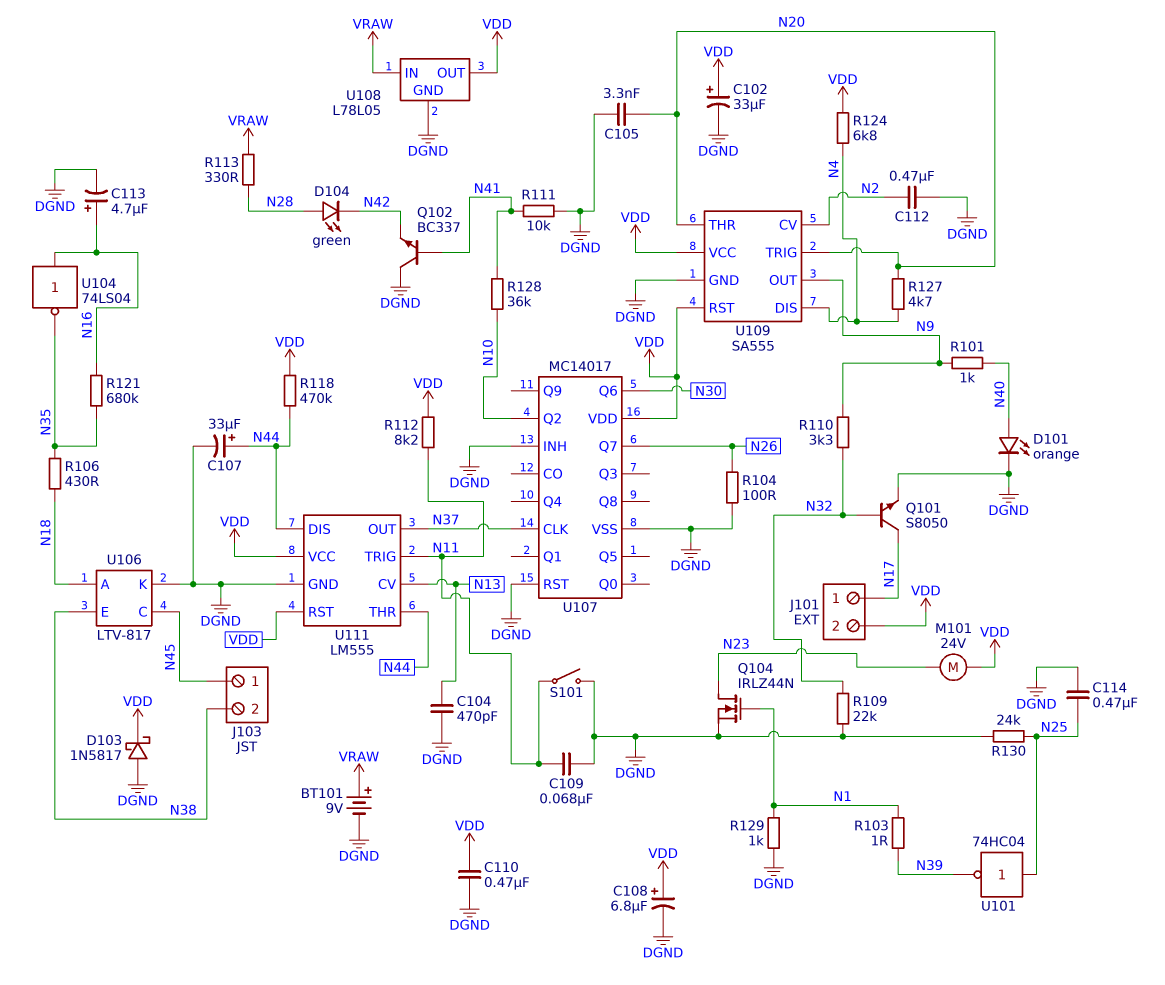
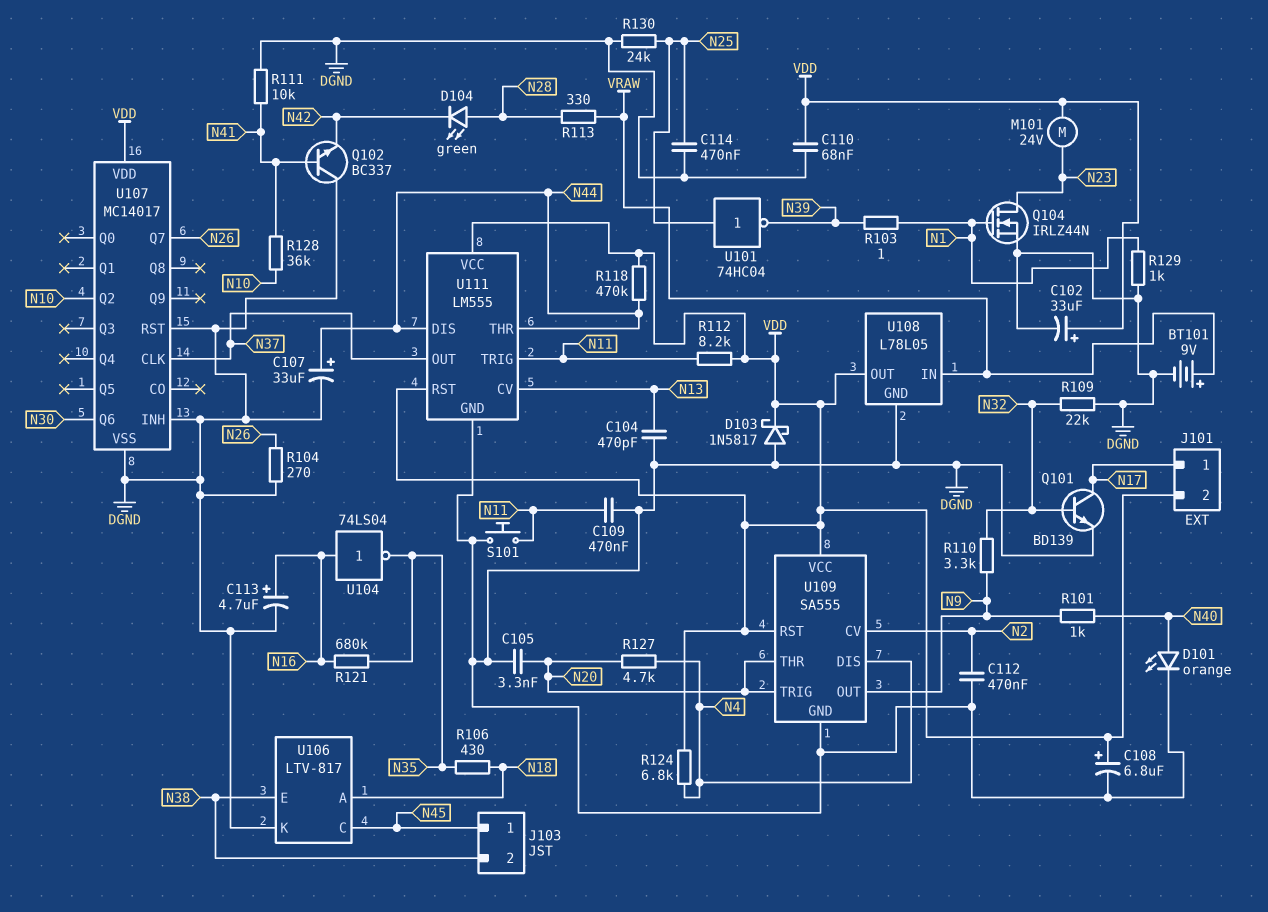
C109: 68nF (DGND, N11) -> 470nF (DGND, N11)
C110: 470nF (DGND, VDD) -> 68nF (DGND, VDD)
Q101: NPN S8050 (B N32, C N17, E DGND) -> NPN BD139 (B N32, C N17, E DGND)
R104: 100 (DGND, N26) -> 270 (DGND, N26)
S101: switch (DGND, N11) -> button (DGND, N11)

